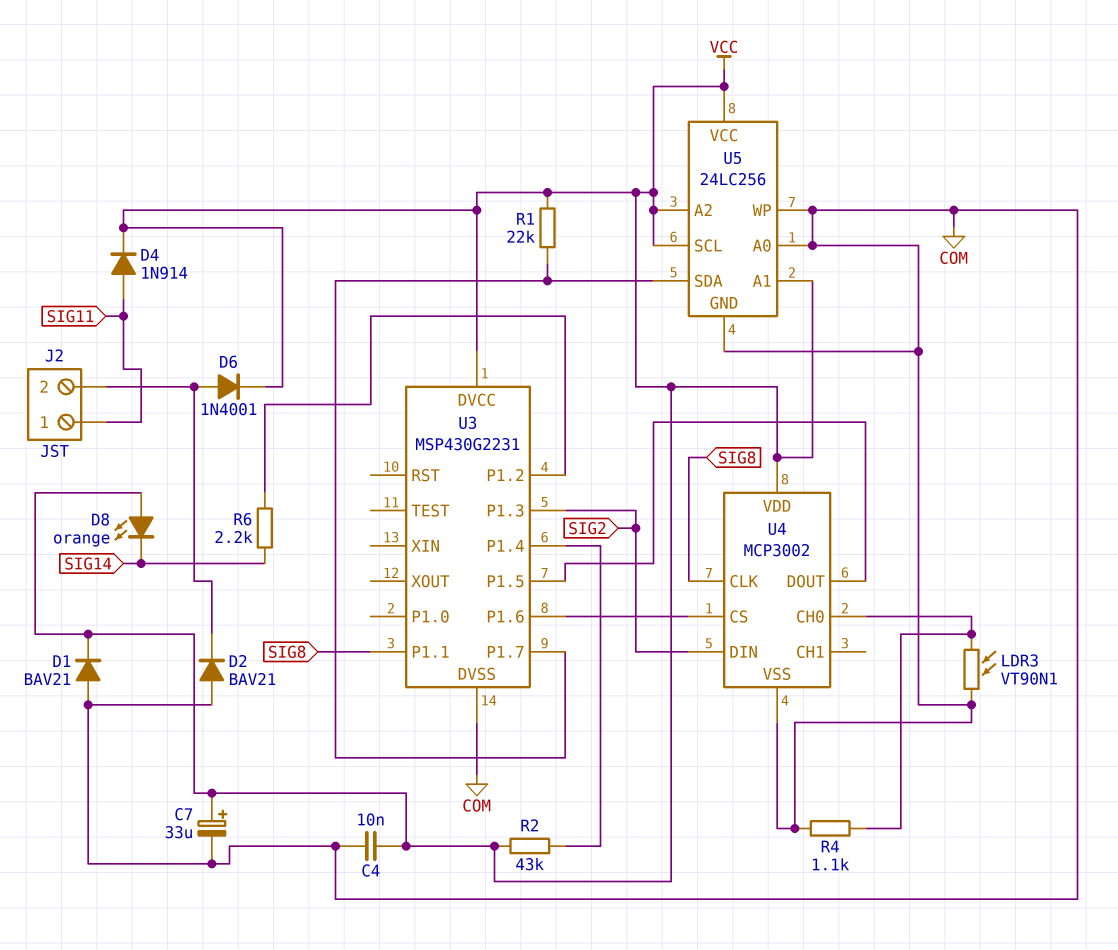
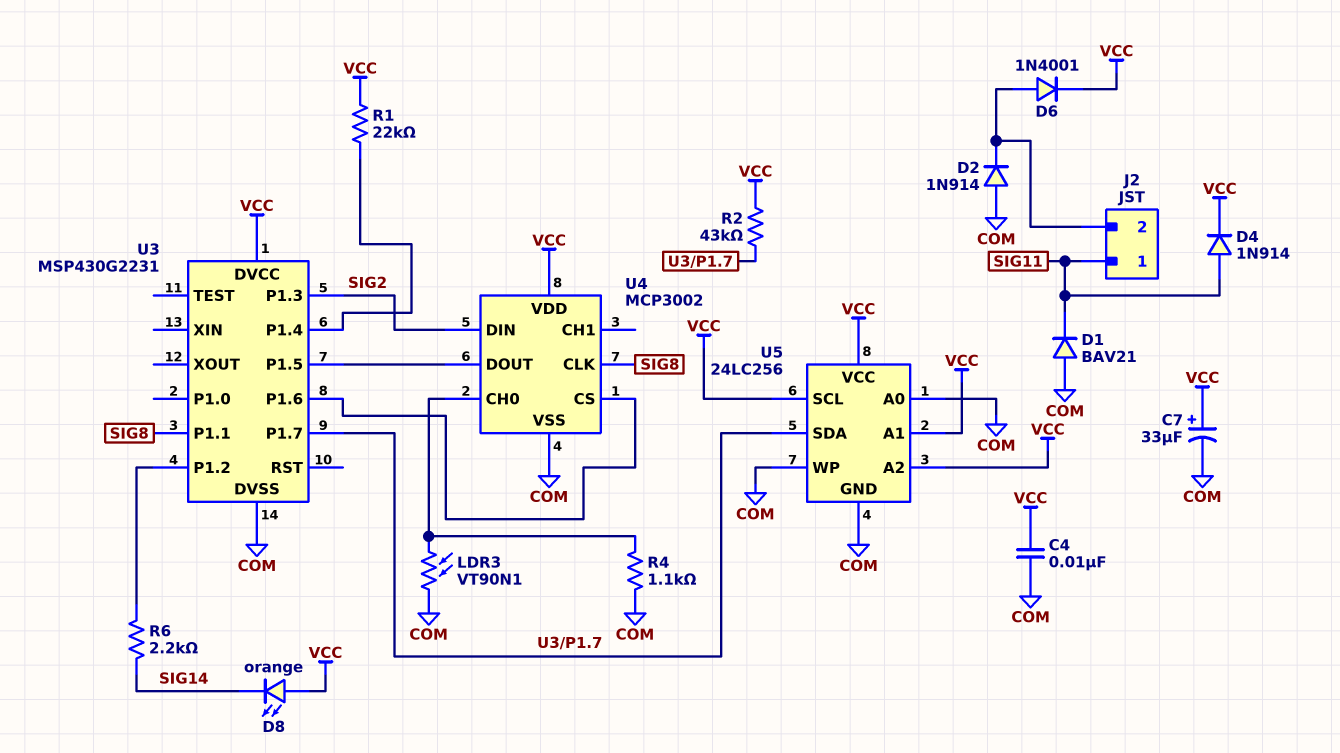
D1: diode BAV21 (A COM, K VCC) -> diode BAV21 (A COM, K SIG11)
D2: diode BAV21 (A COM, K J2/2) -> diode 1N914 (A COM, K J2/2)
R1: 22k (U3/P1.7, VCC) -> 22k (U3/P1.4, VCC)
R2: 43k (U3/P1.4, VCC) -> 43k (U3/P1.7, VCC)

